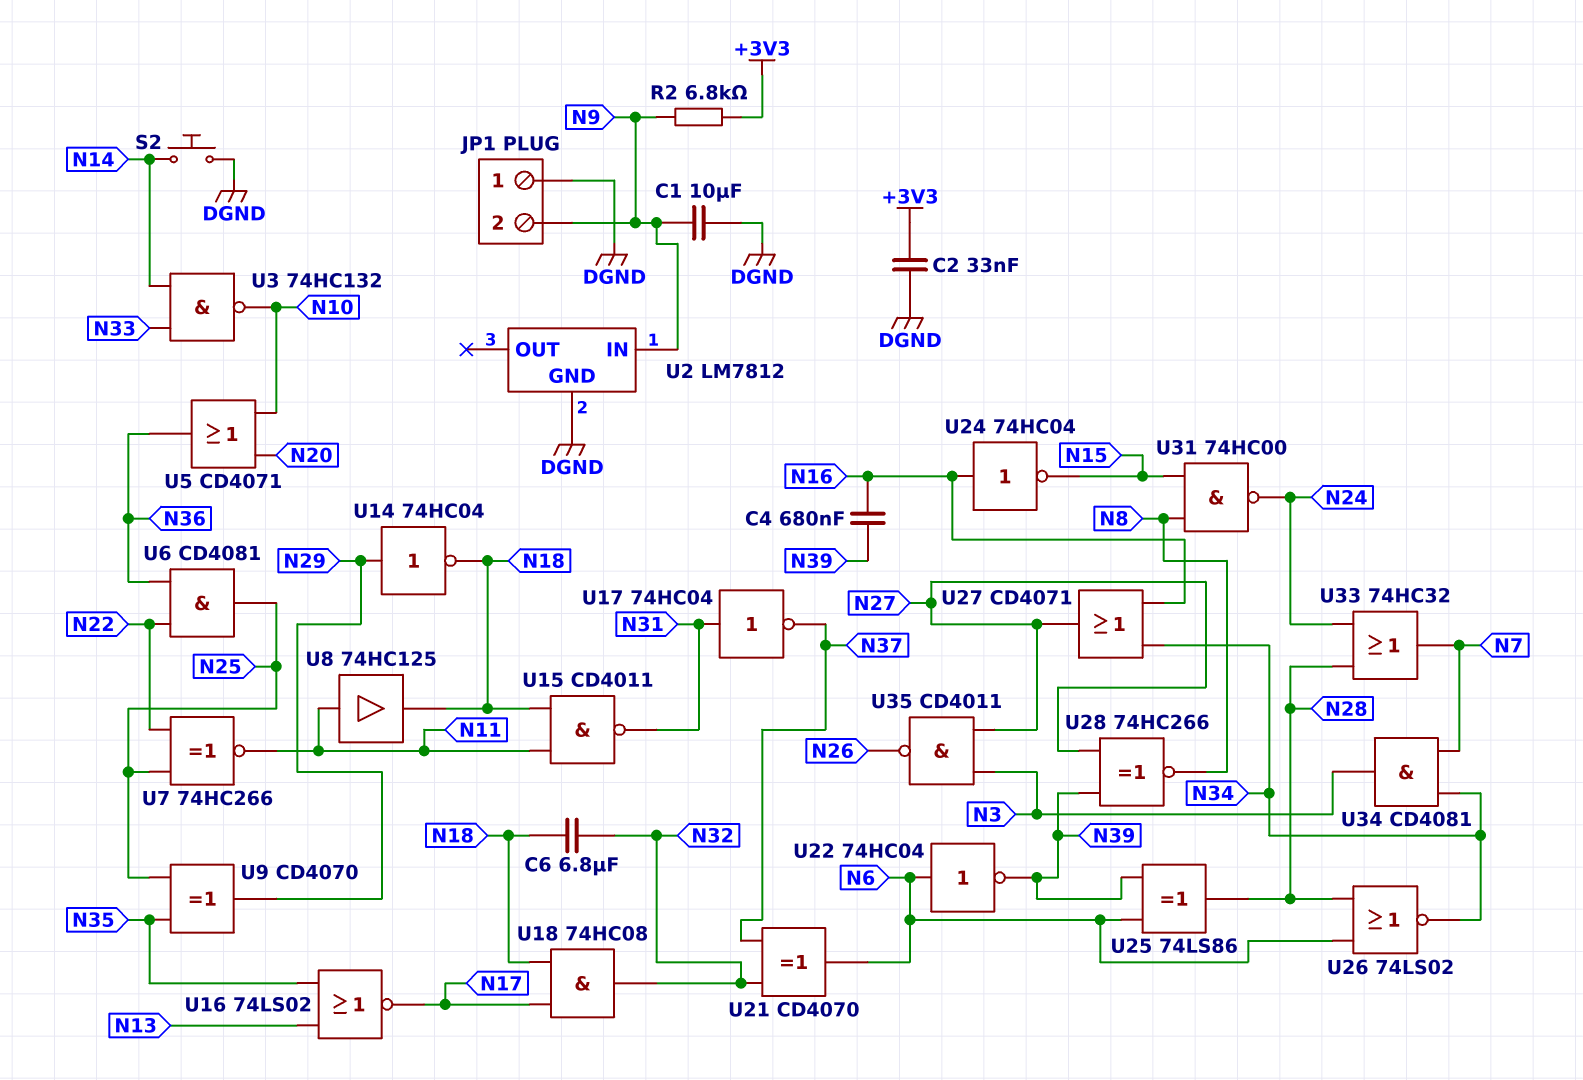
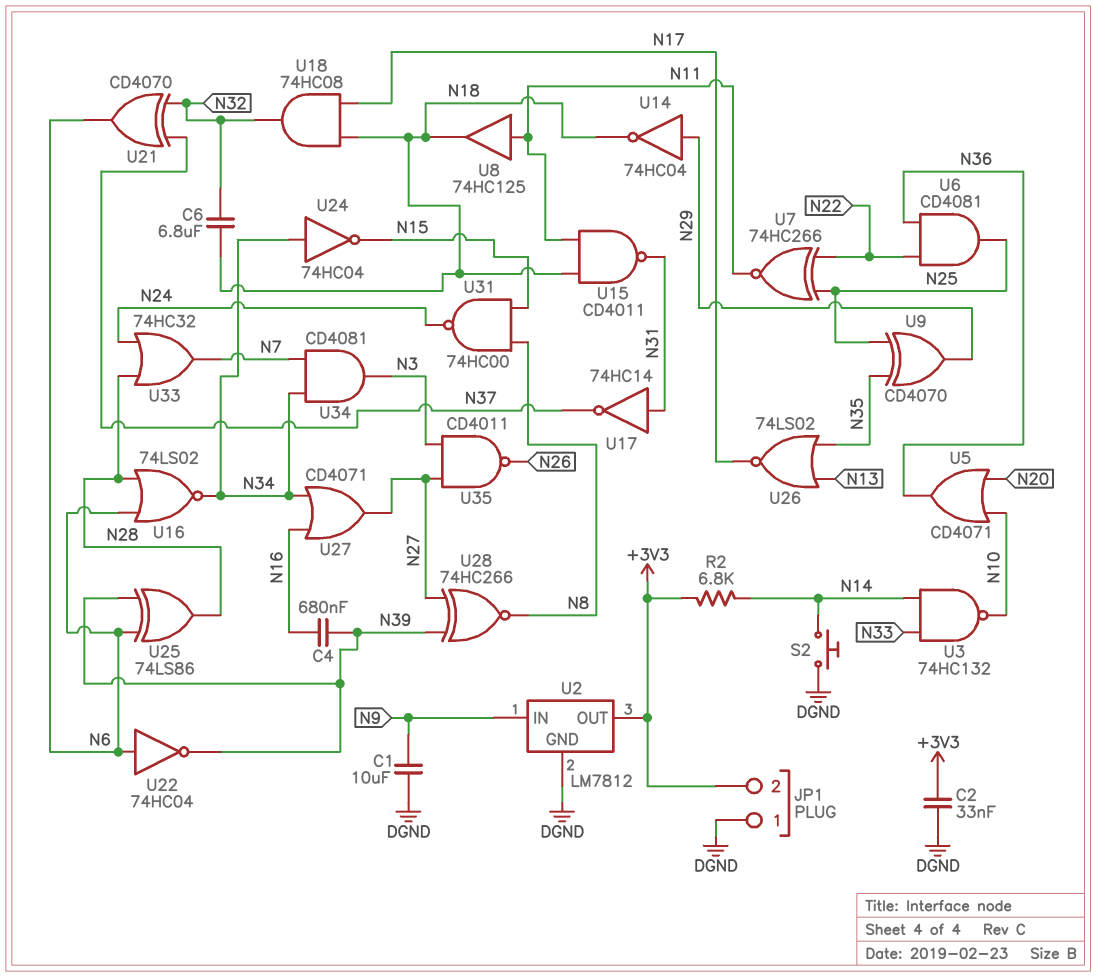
JP1 pin 2: N9 -> +3V3
R2: 6.8k (+3V3, N9) -> 6.8k (+3V3, N14)
U2 pin OUT: none -> +3V3
U16: NOR 74LS02 (in N13, in N35, out N17) -> NOR 74LS02 (in N6, in N28, out N34)
U17: NOT 74HC04 (in N31, out N37) -> NOT 74HC14 (in N31, out N37)
U24: NOT 74HC04 (in N16, out N15) -> NOT 74HC04 (in N34, out N15)
U26: NOR 74LS02 (in N6, in N28, out N34) -> NOR 74LS02 (in N13, in N35, out N17)

